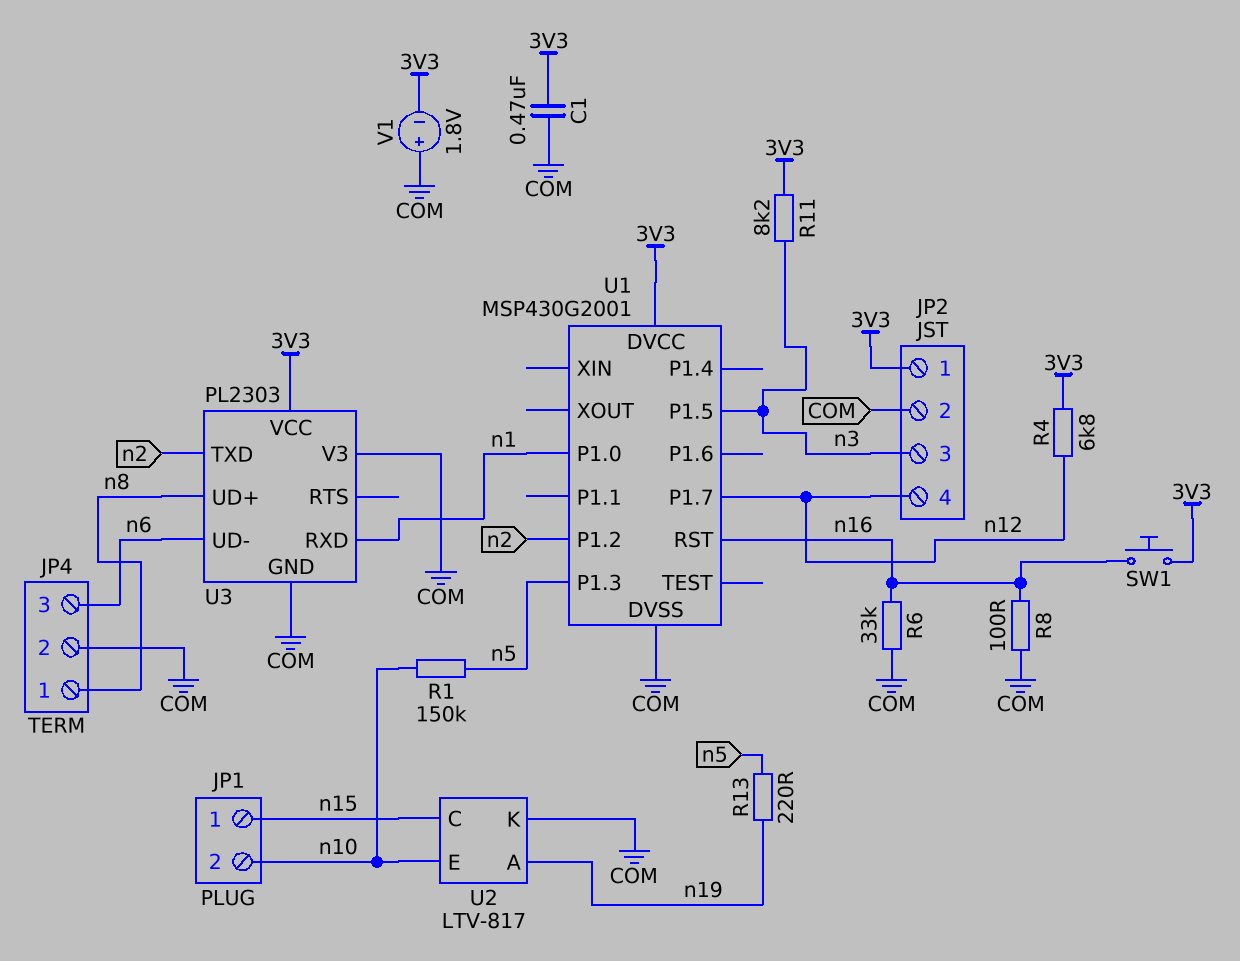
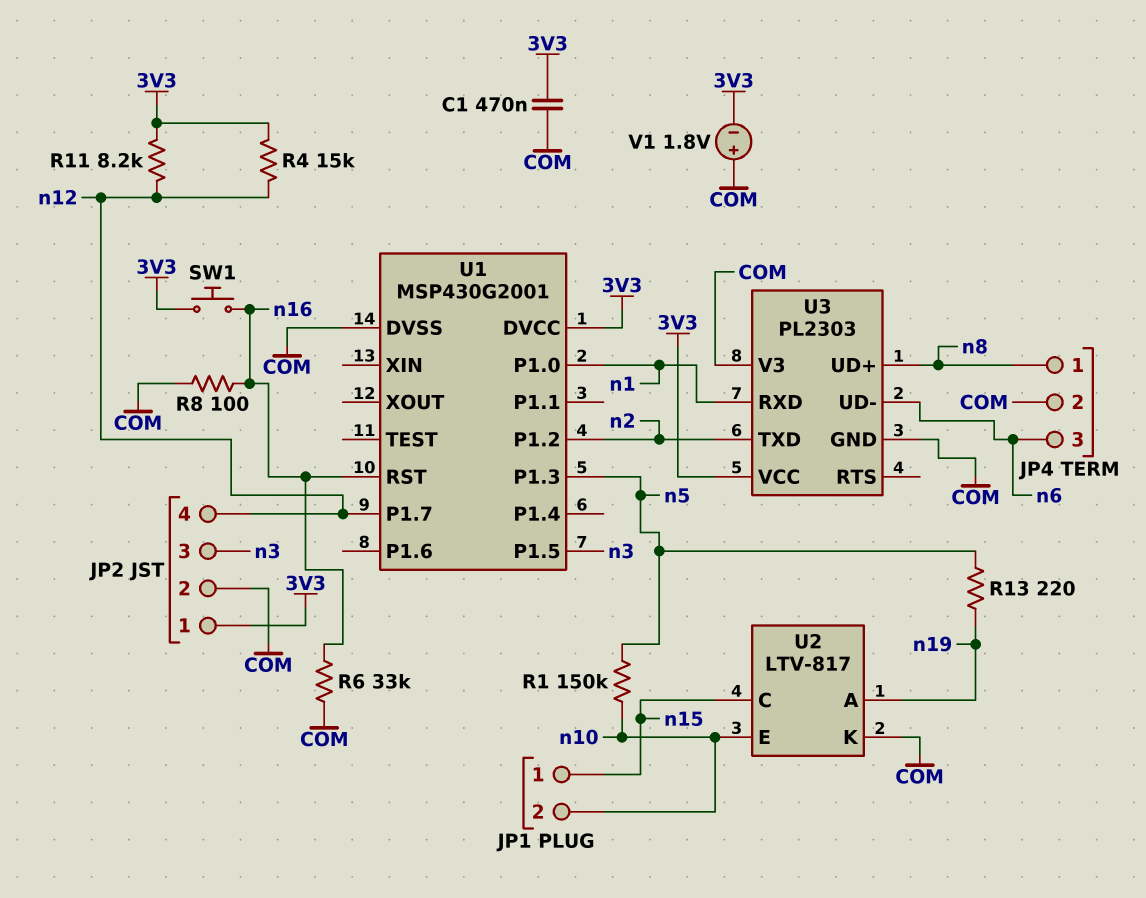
R4: 6.8k (3V3, n12) -> 15k (3V3, n12)
R11: 8.2k (3V3, n3) -> 8.2k (3V3, n12)

